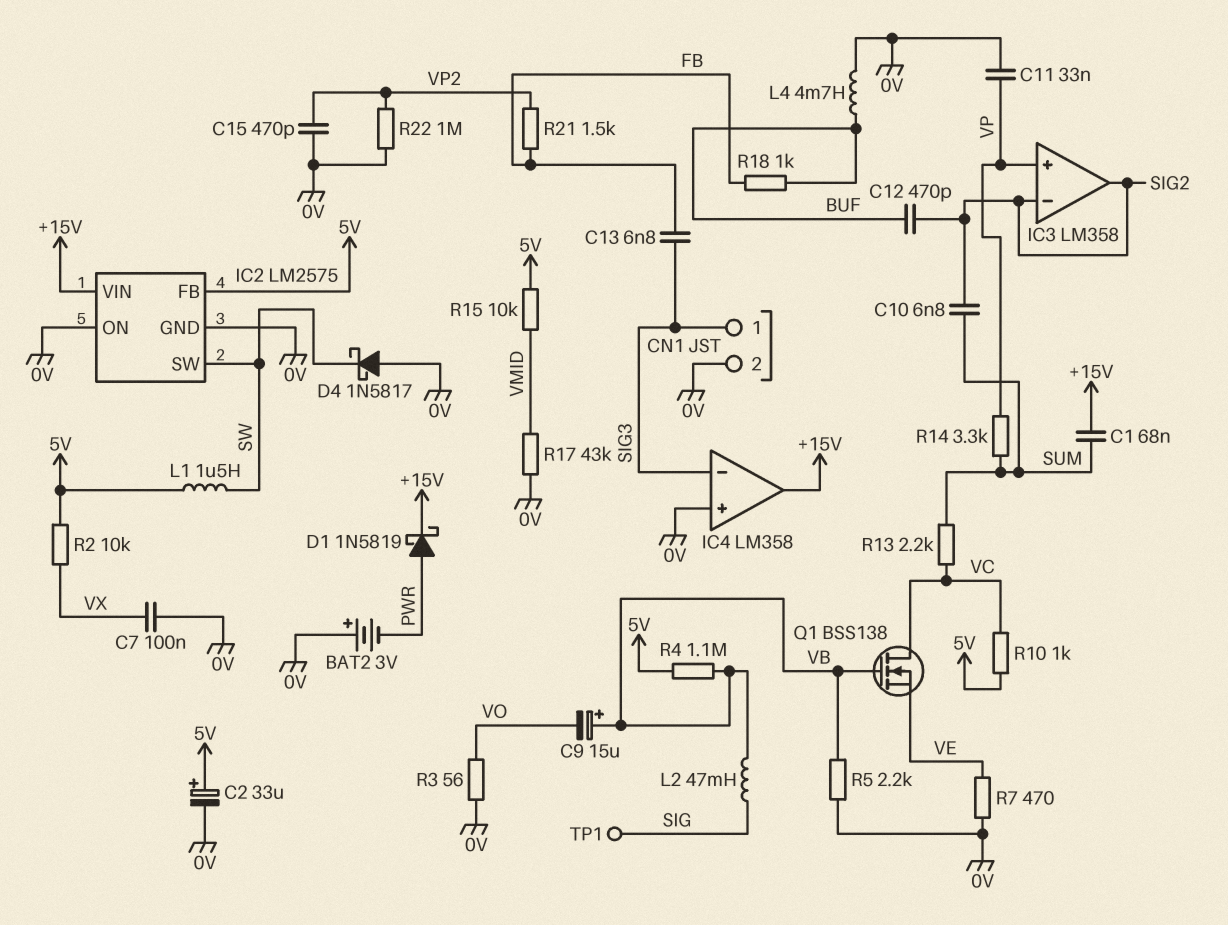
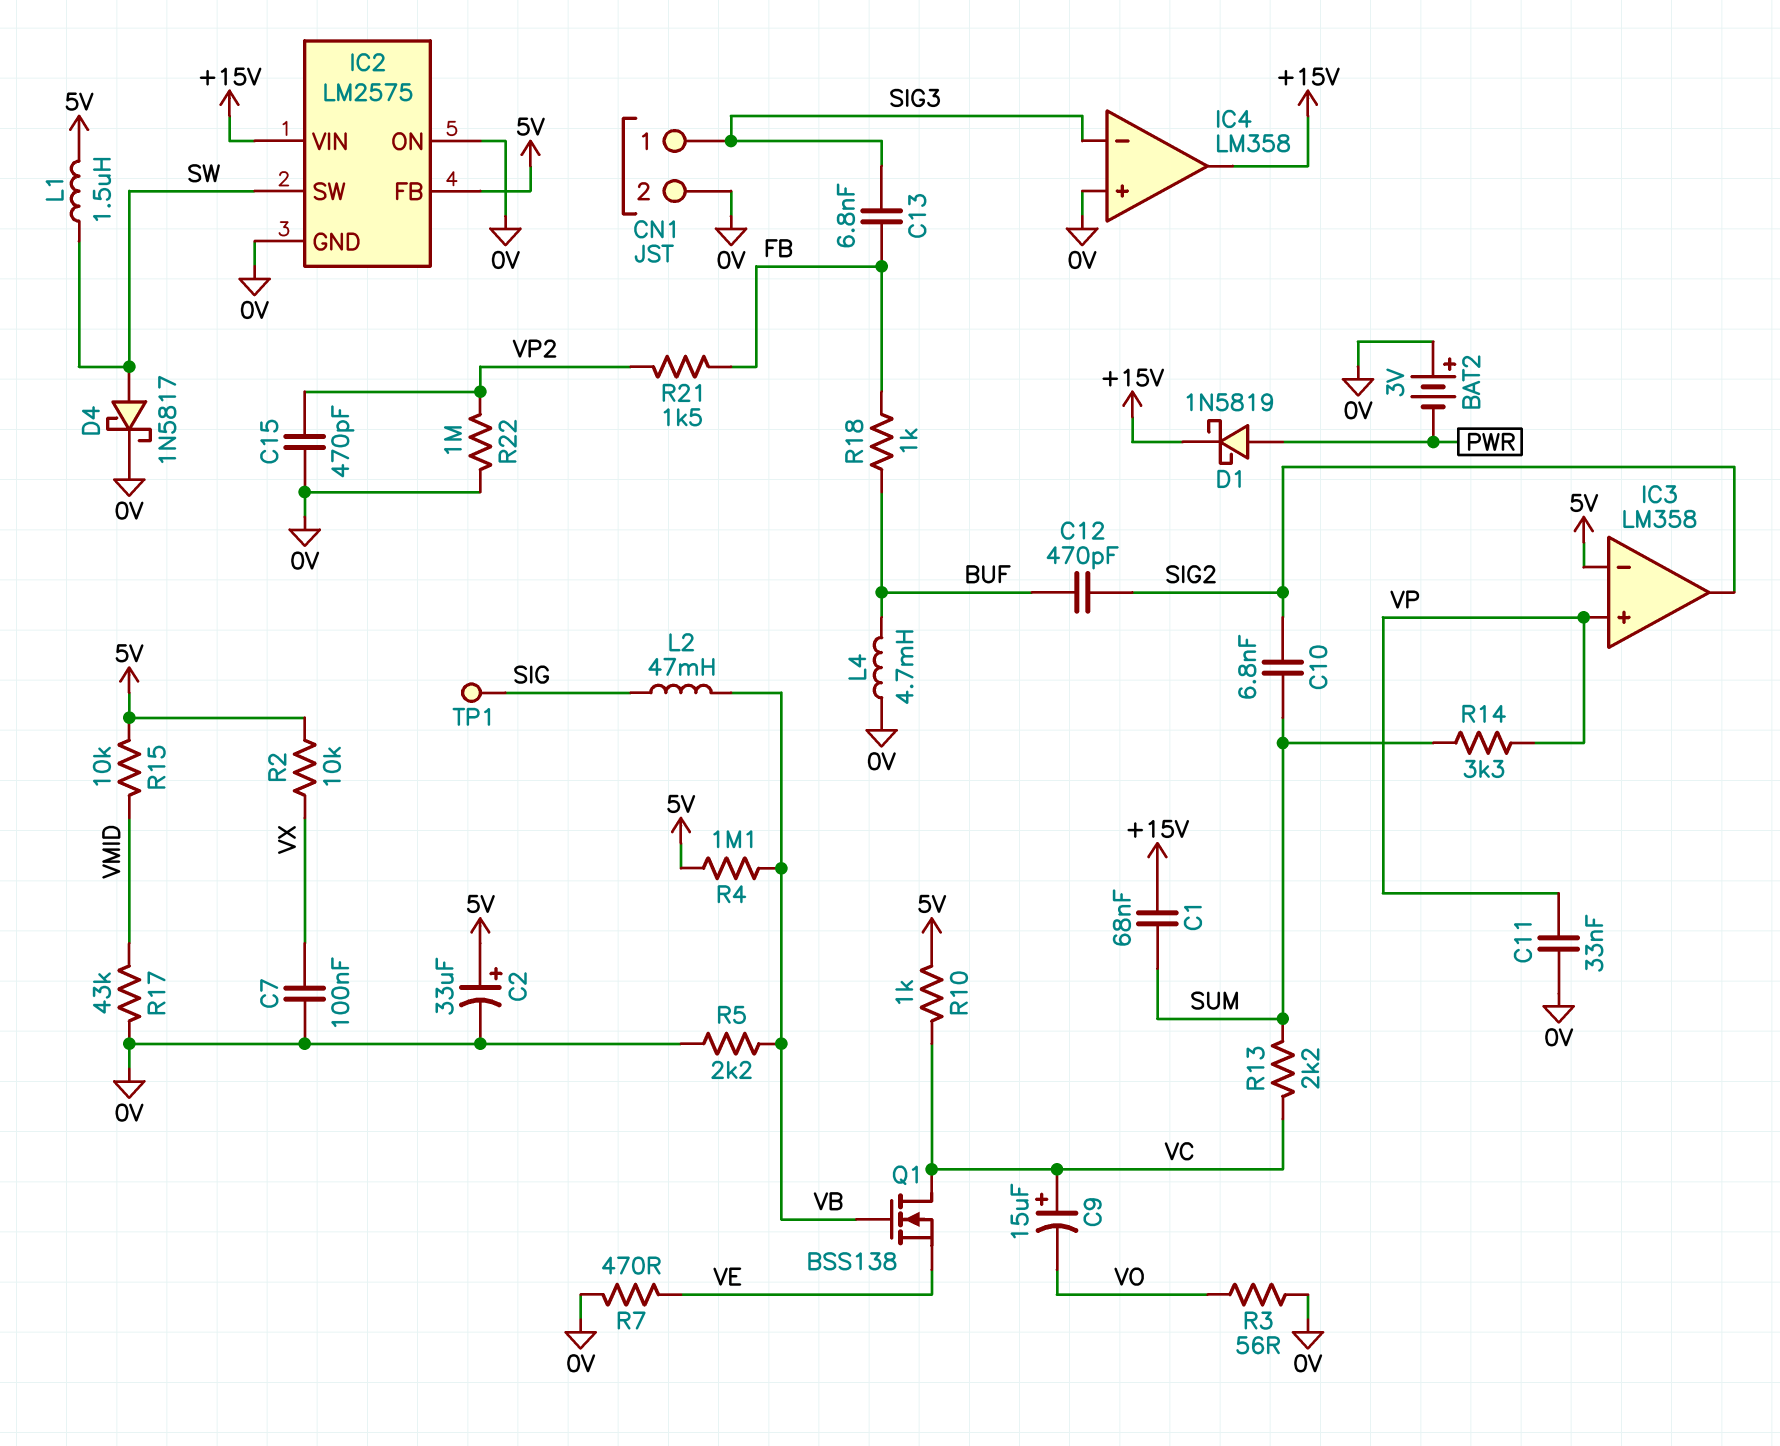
C9: 15uF (plus VB, minus VO) -> 15uF (plus VC, minus VO)
D4: schottky 1N5817 (A 0V, K SW) -> schottky 1N5817 (A SW, K 0V)
IC3 pin in-: SIG2 -> 5V

